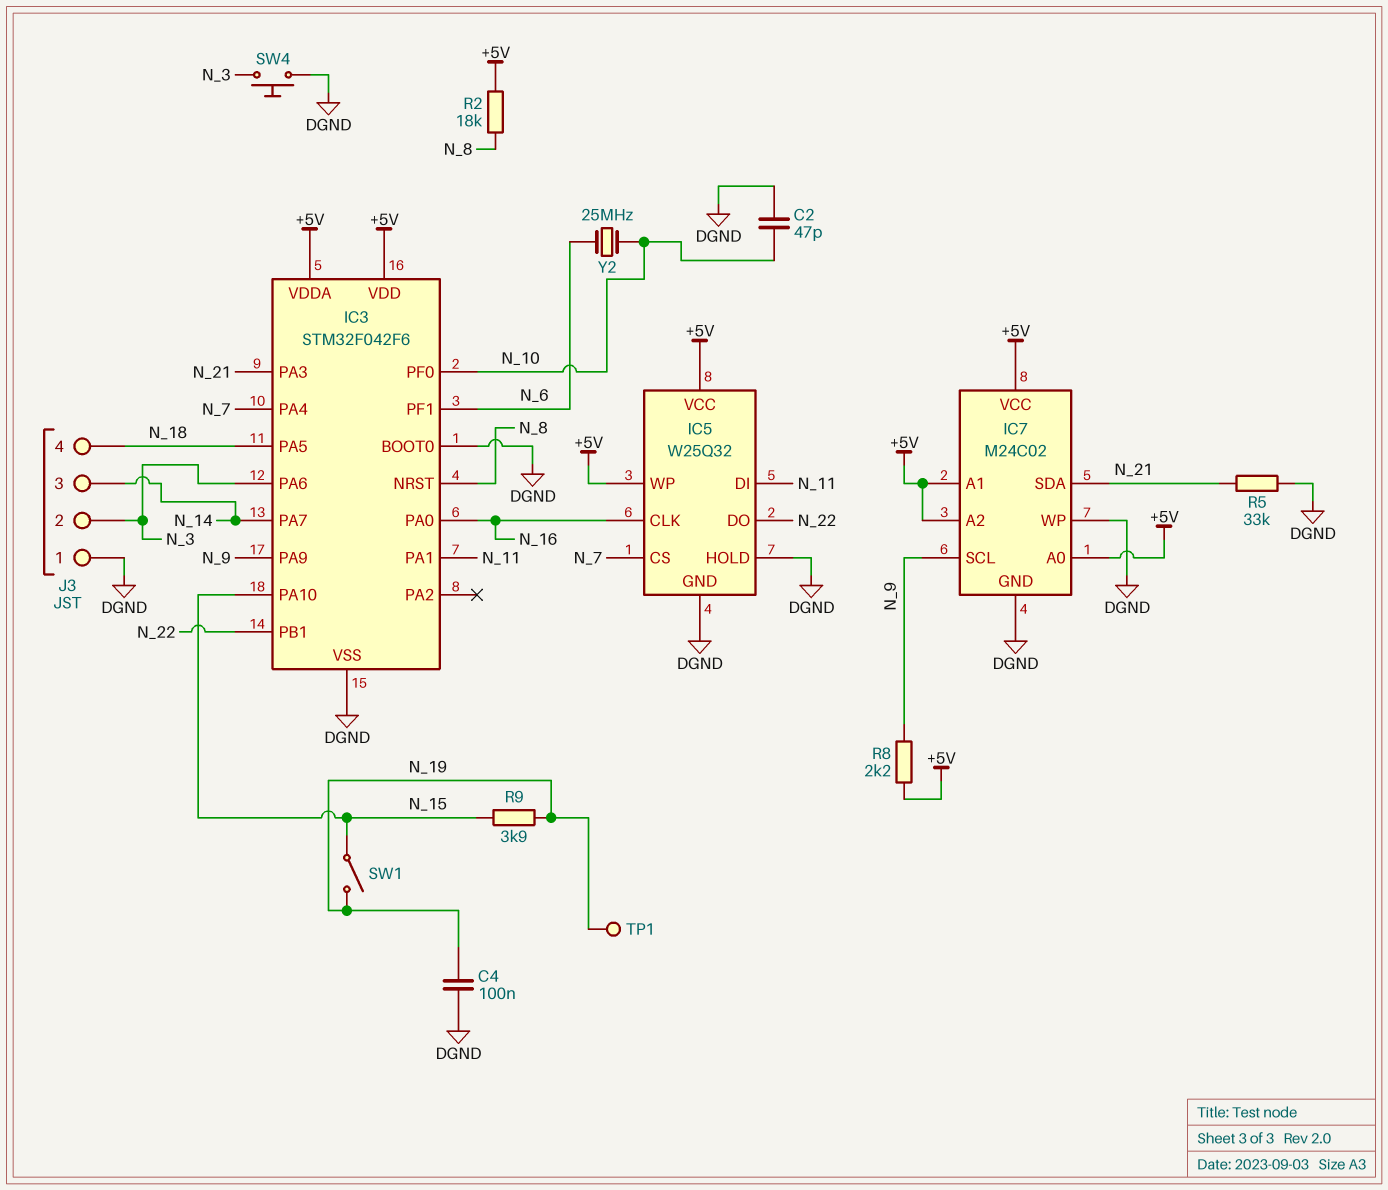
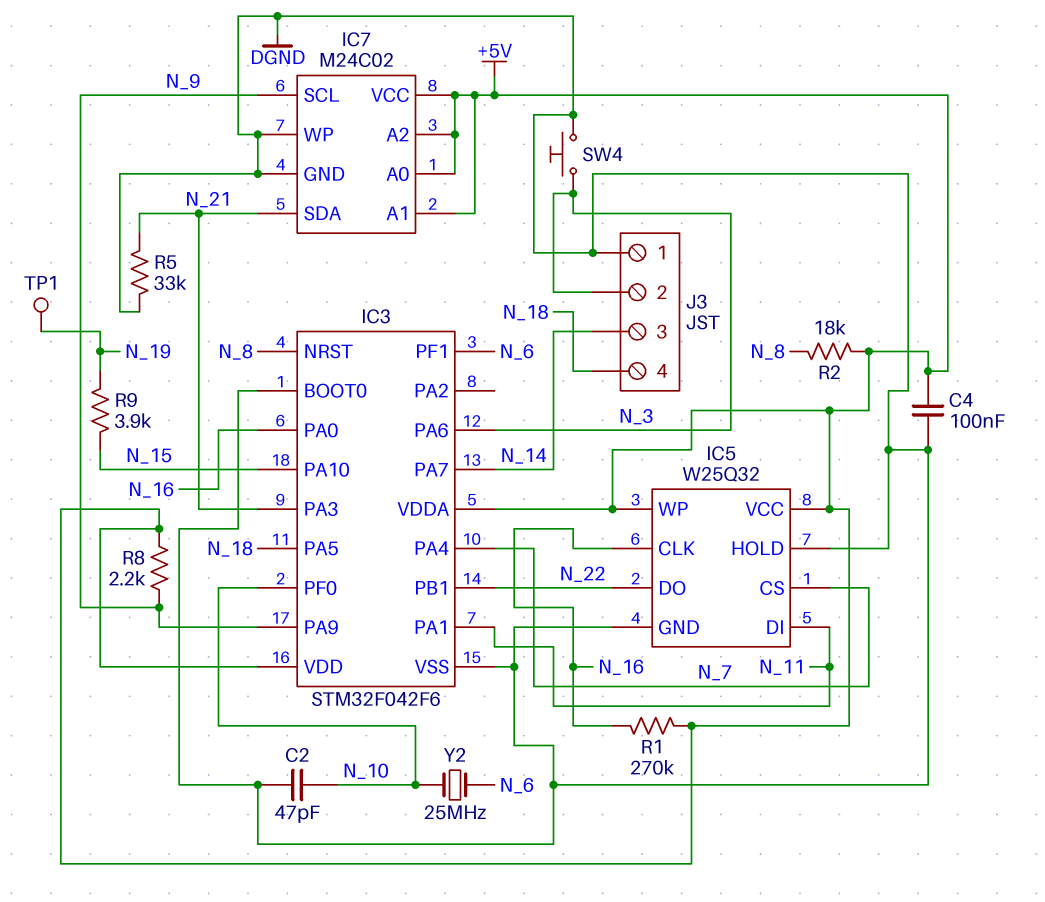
C4: 100nF (DGND, N_19) -> 100nF (+5V, DGND)
R1: none -> 270k (+5V, N_16)
SW1: switch (N_15, N_19) -> none

